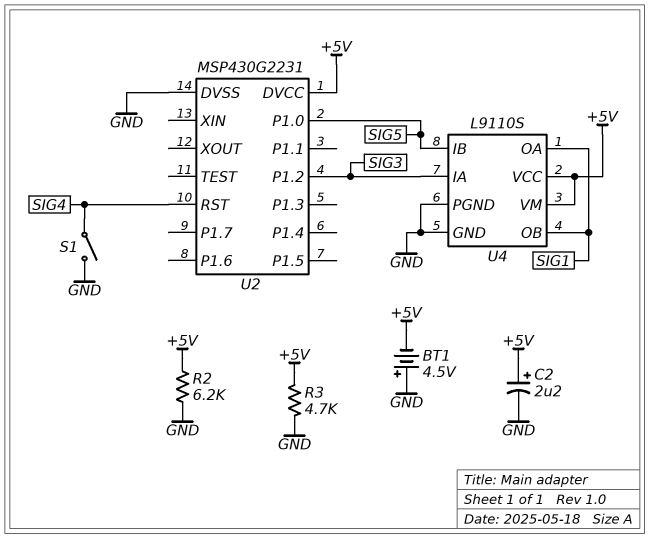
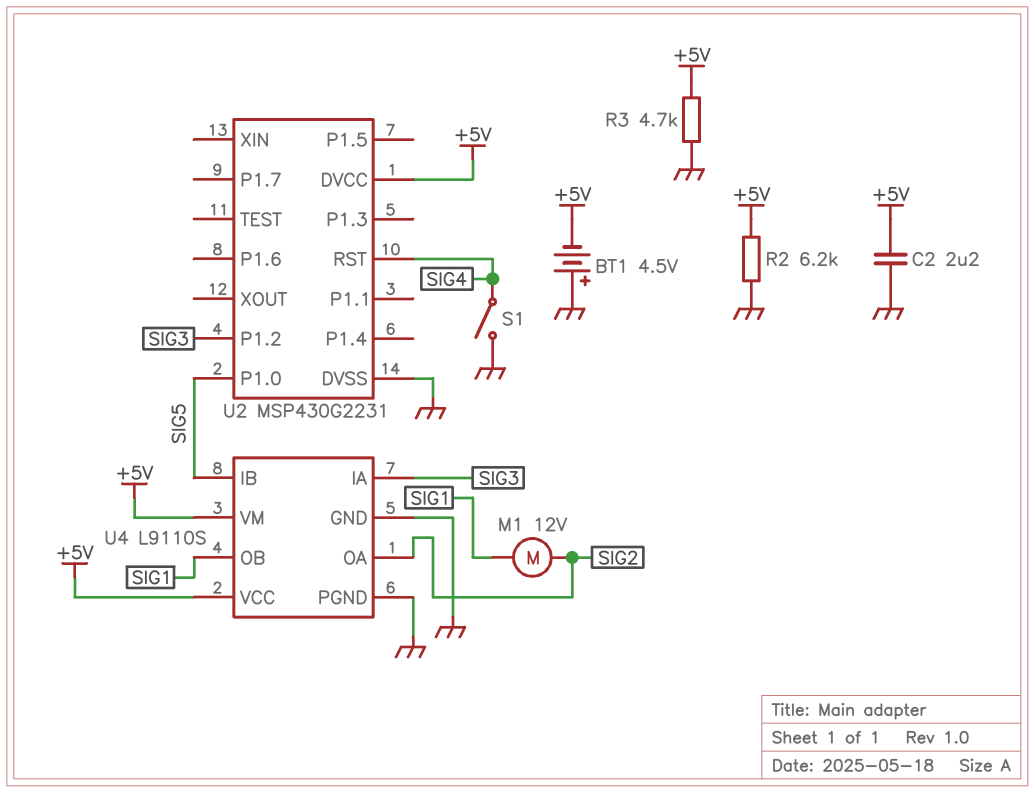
C2: 2.2uF (plus +5V, minus GND) -> 2.2uF (+5V, GND)
M1: none -> motor 12V (SIG1, SIG2)
U4 pin OA: SIG1 -> SIG2

